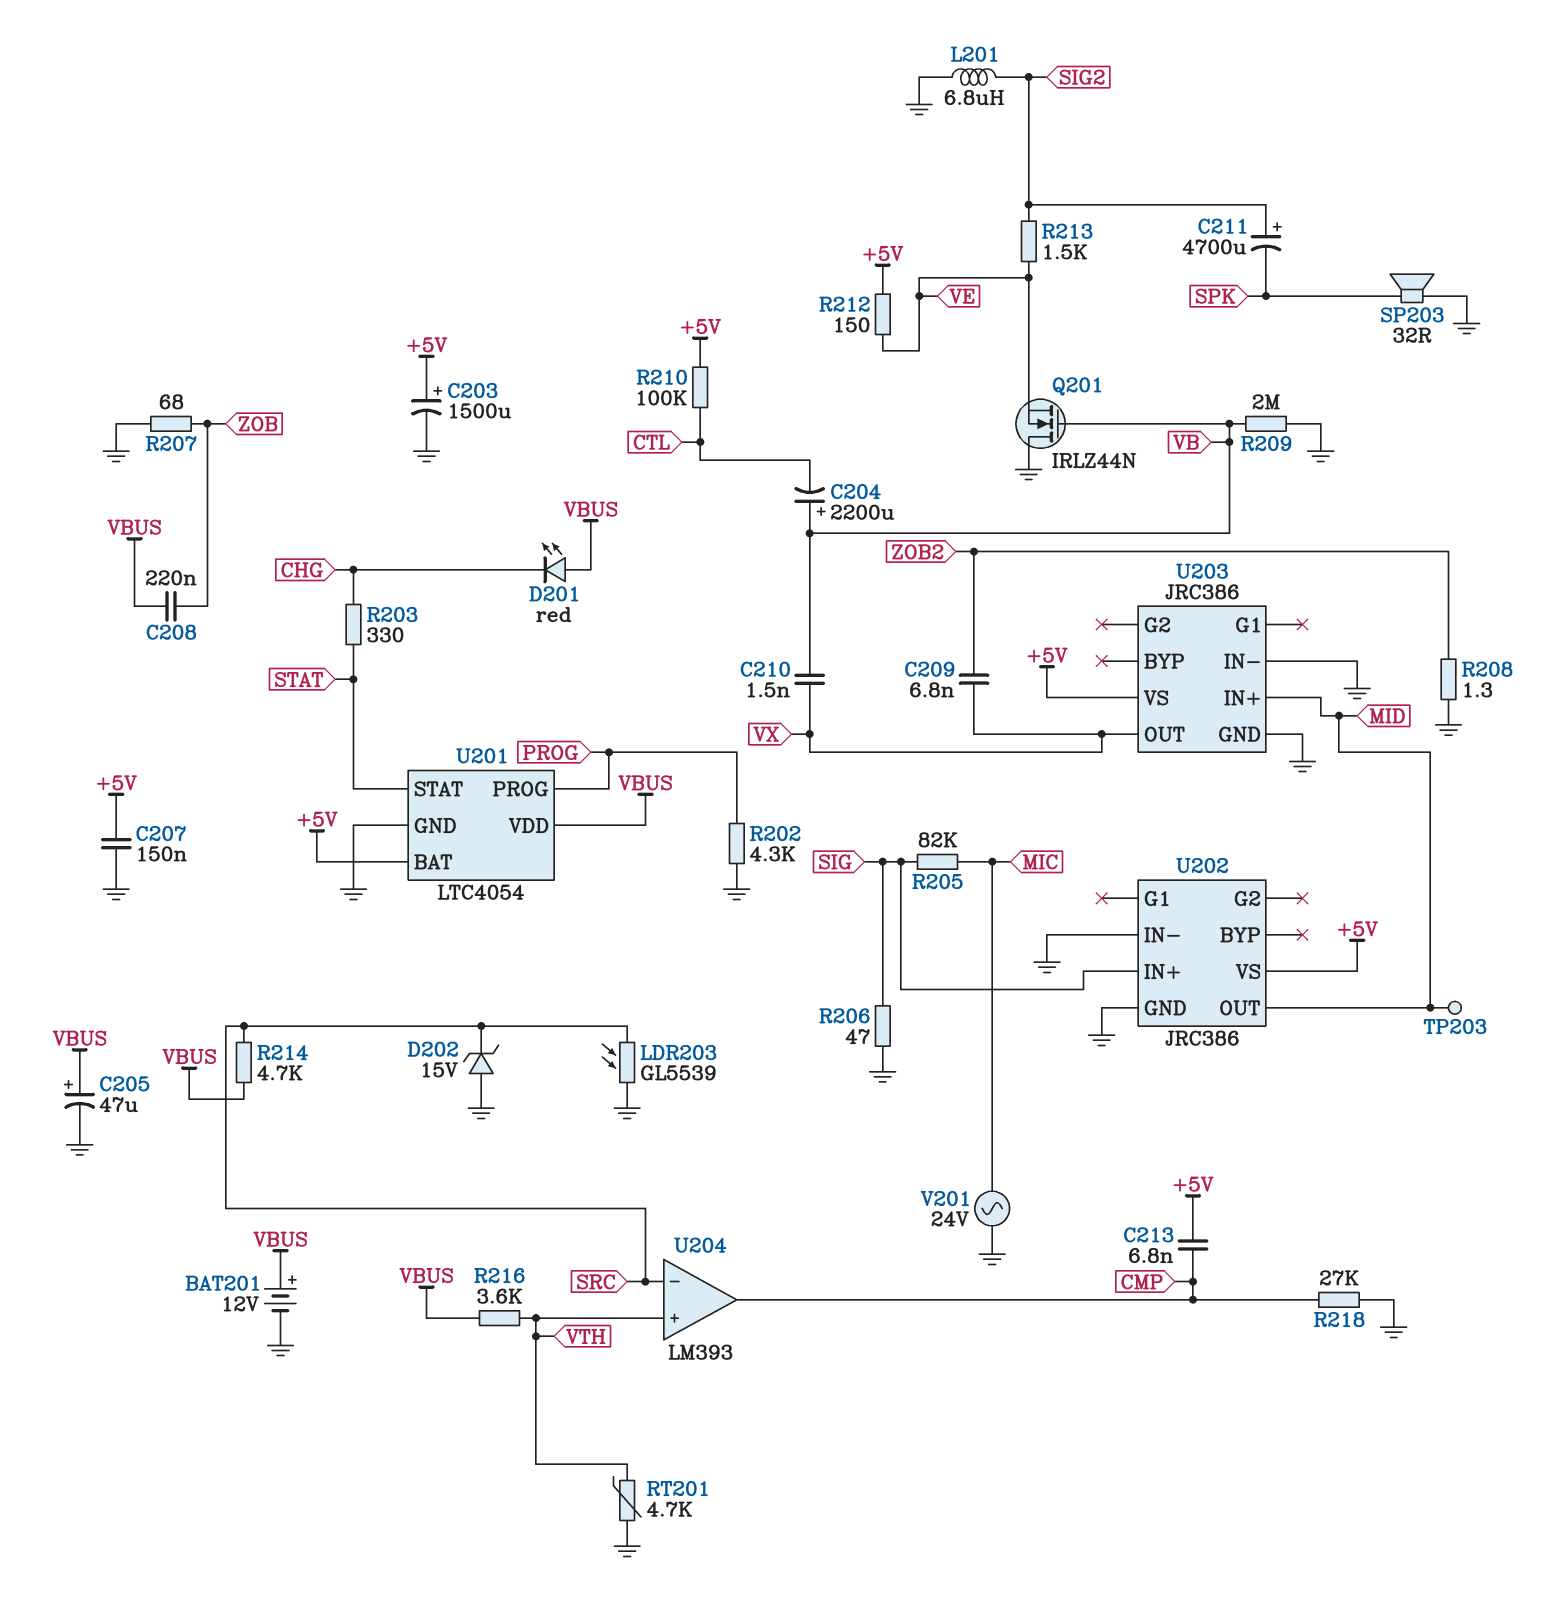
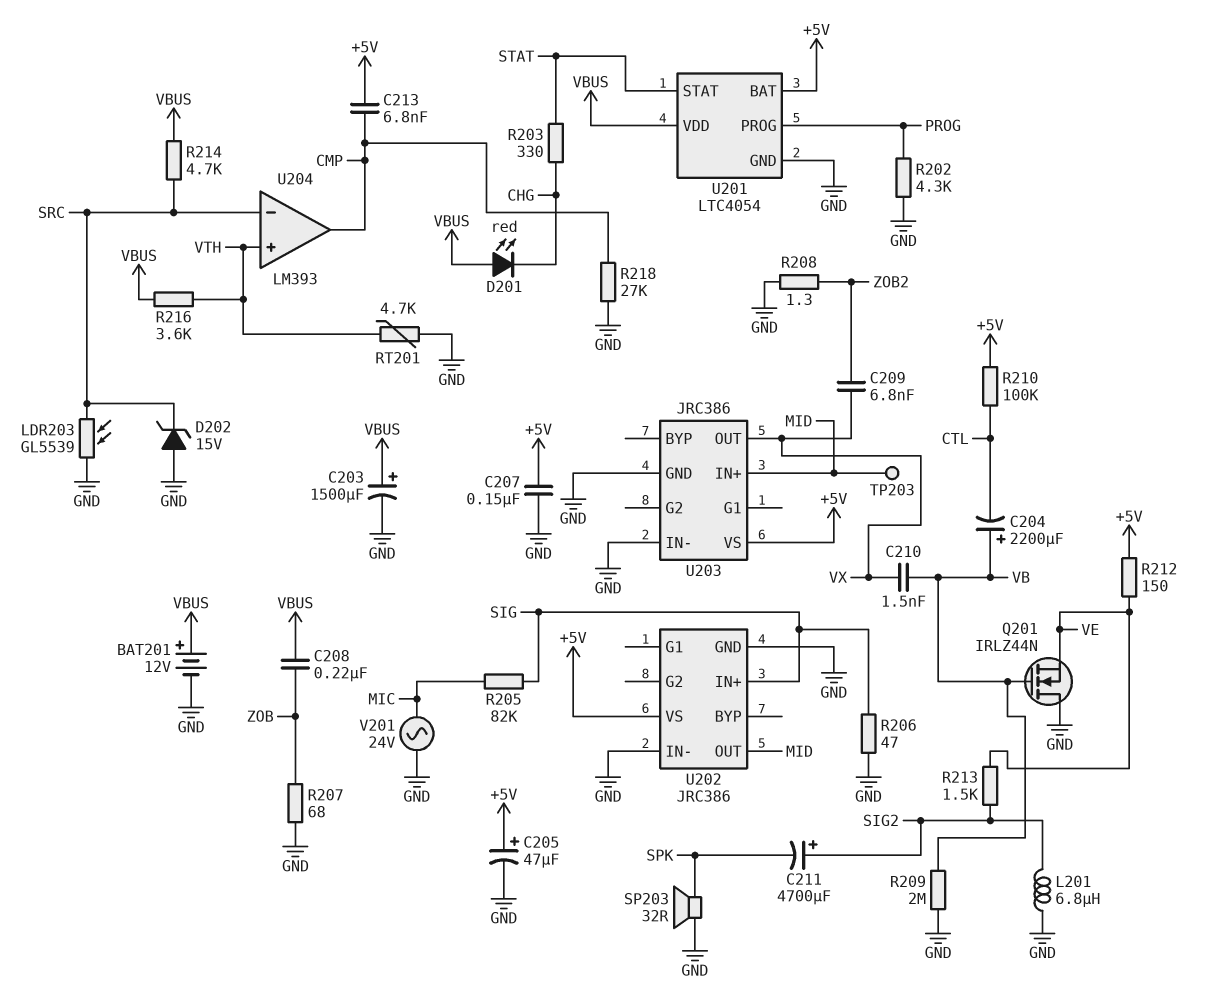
C203: 1500uF (plus +5V, minus GND) -> 1500uF (plus VBUS, minus GND)
C205: 47uF (plus VBUS, minus GND) -> 47uF (plus +5V, minus GND)

